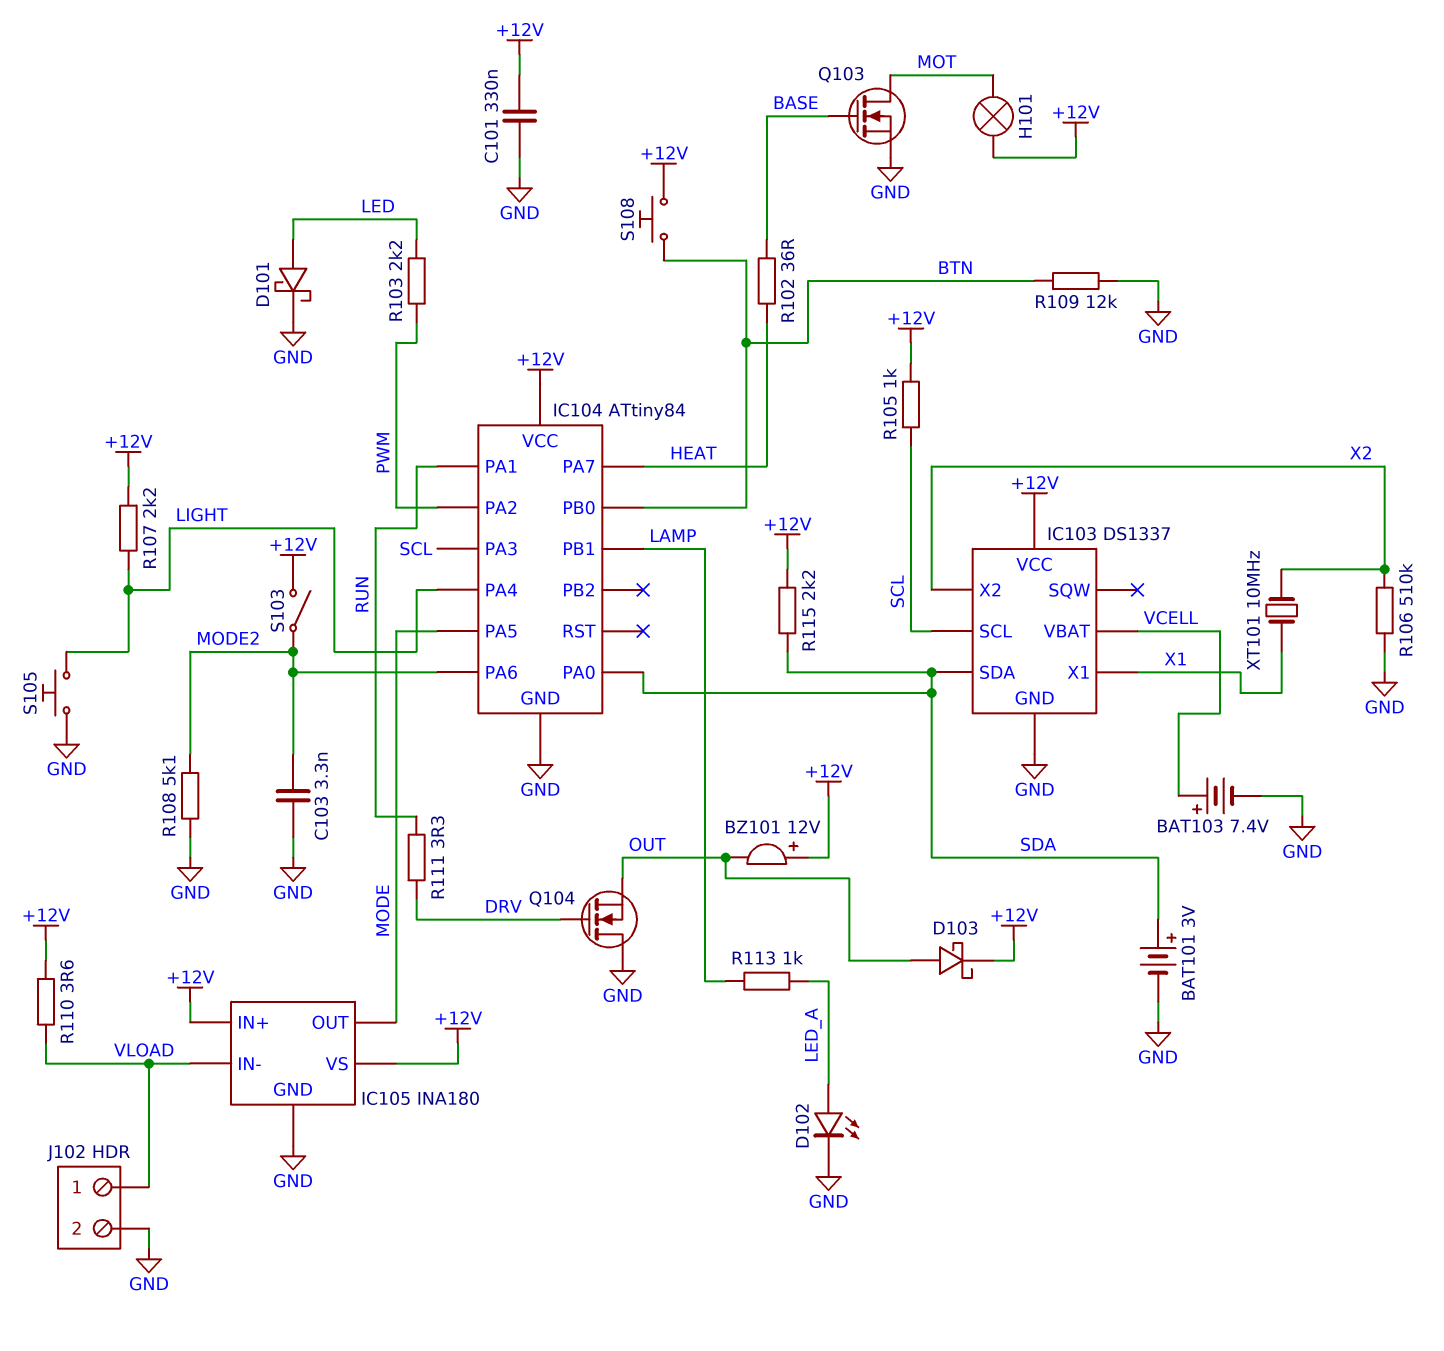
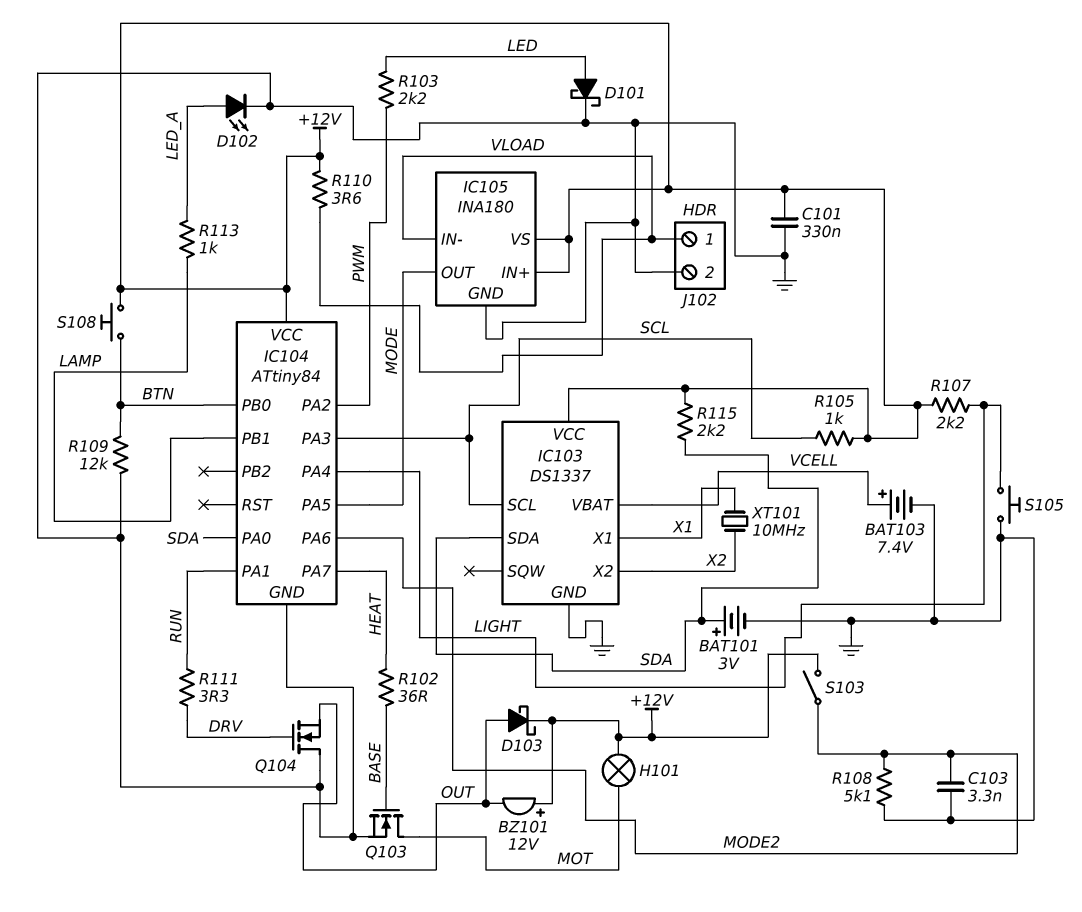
R106: 510k (GND, X2) -> none

